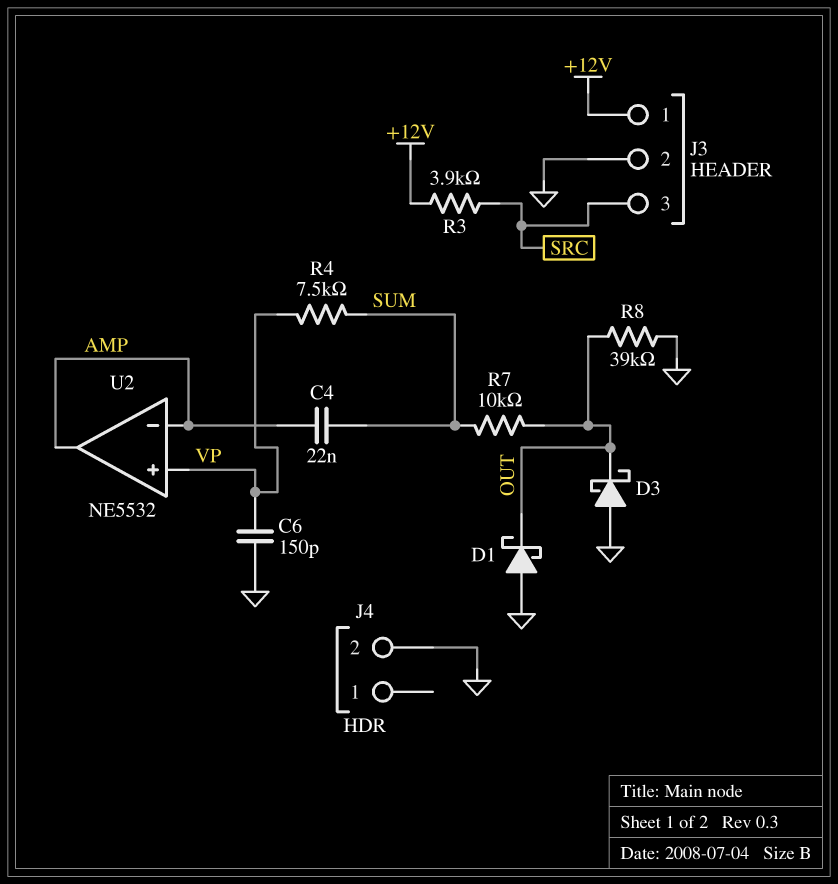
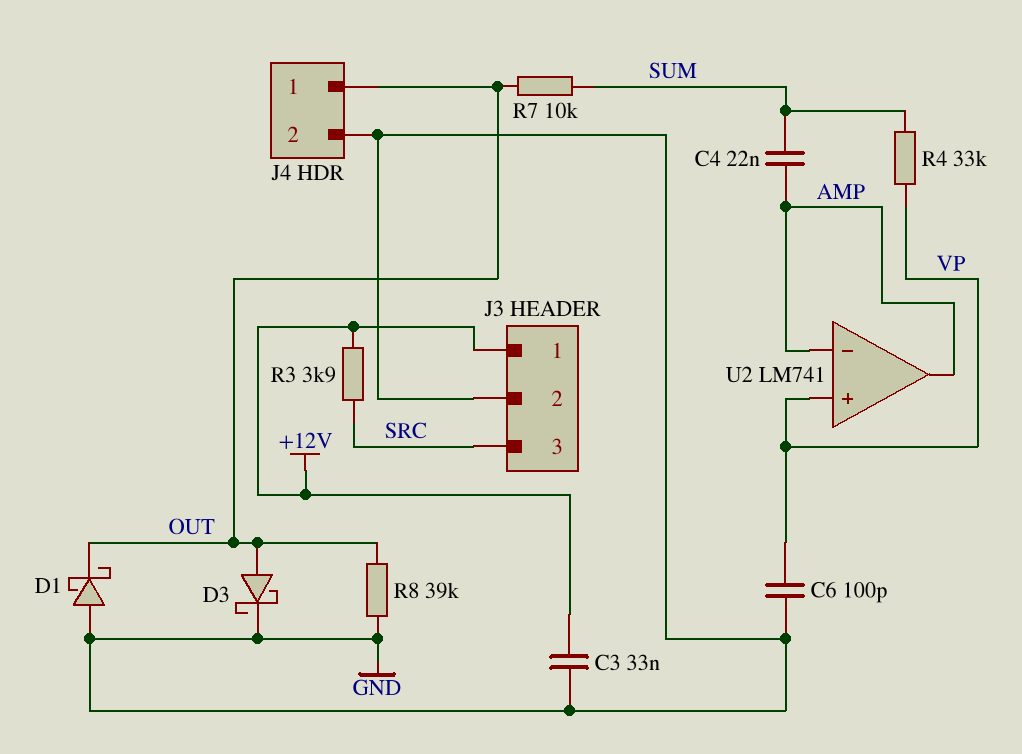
C3: none -> 33nF (+12V, GND)
C6: 150pF (GND, VP) -> 100pF (GND, VP)
D3: schottky (A GND, K OUT) -> schottky (A OUT, K GND)
J4 pin 1: none -> OUT
R4: 7.5k (SUM, VP) -> 33k (SUM, VP)
U2: NE5532 -> LM741

